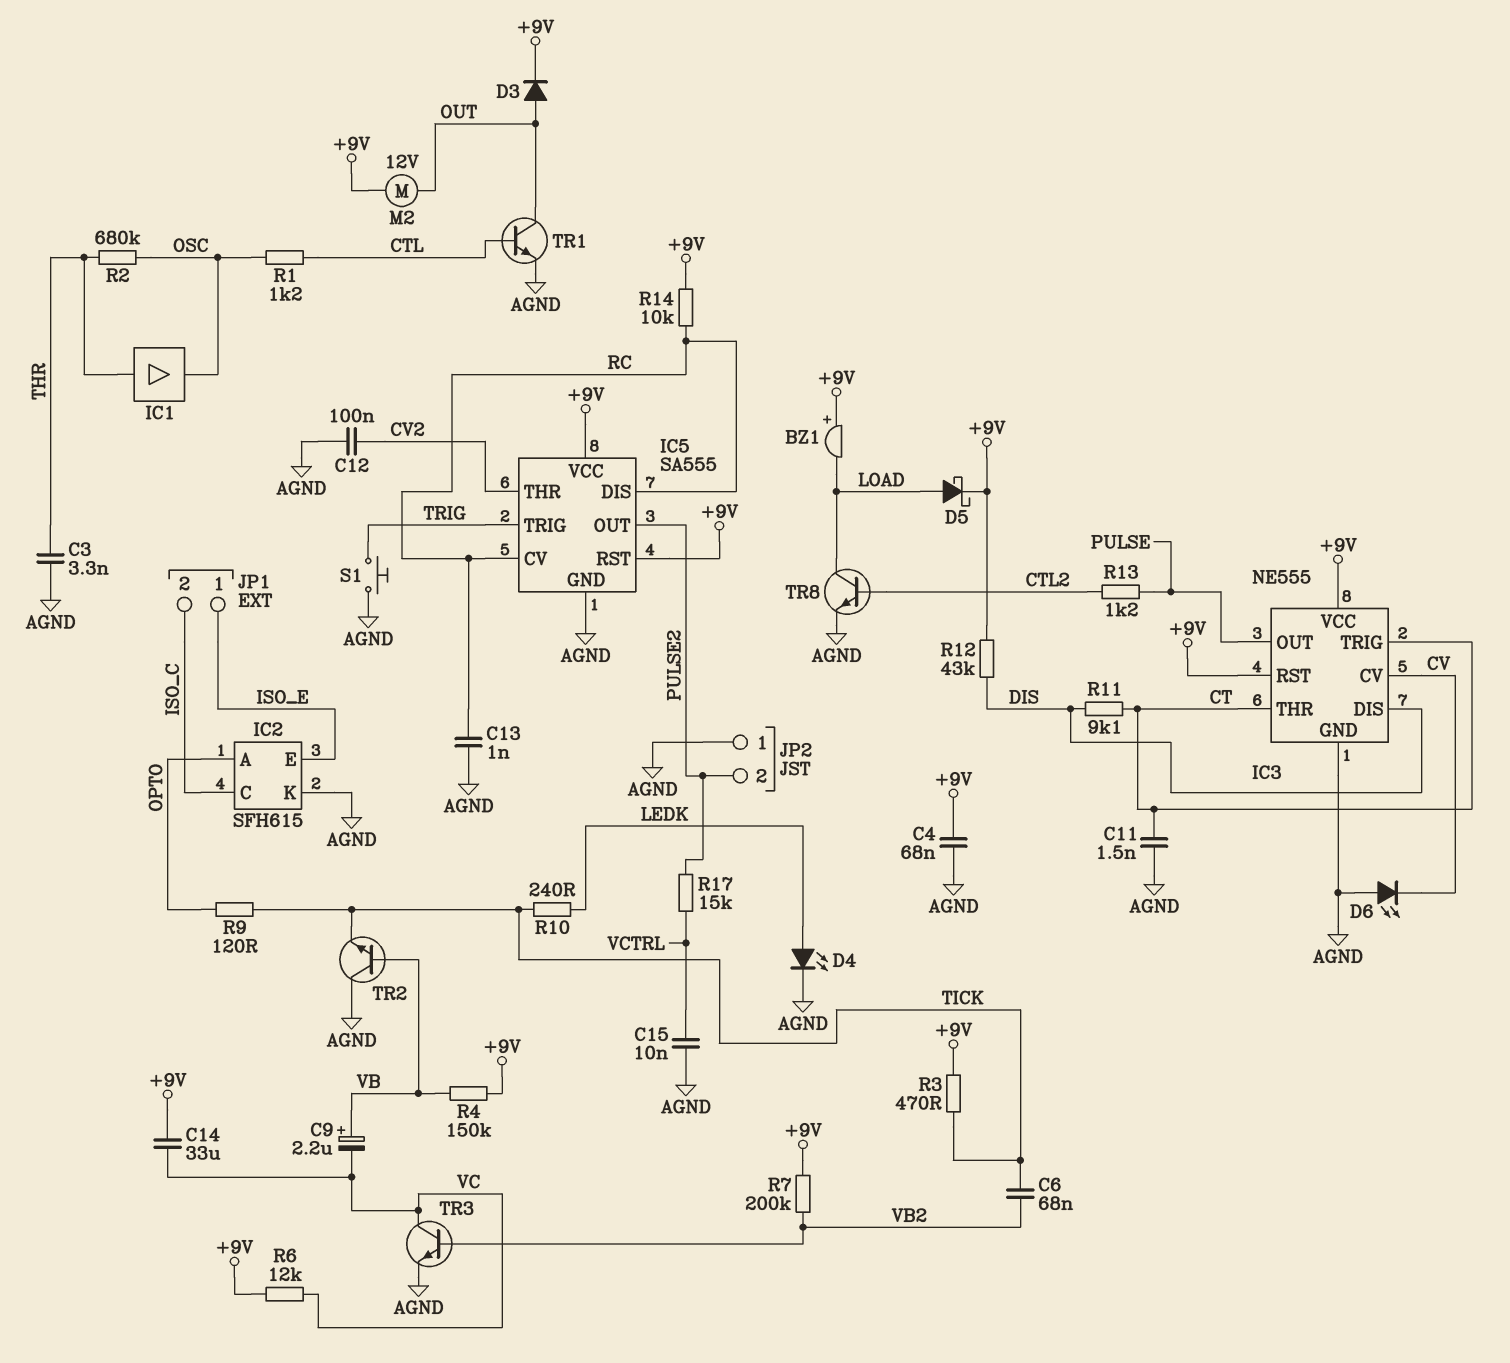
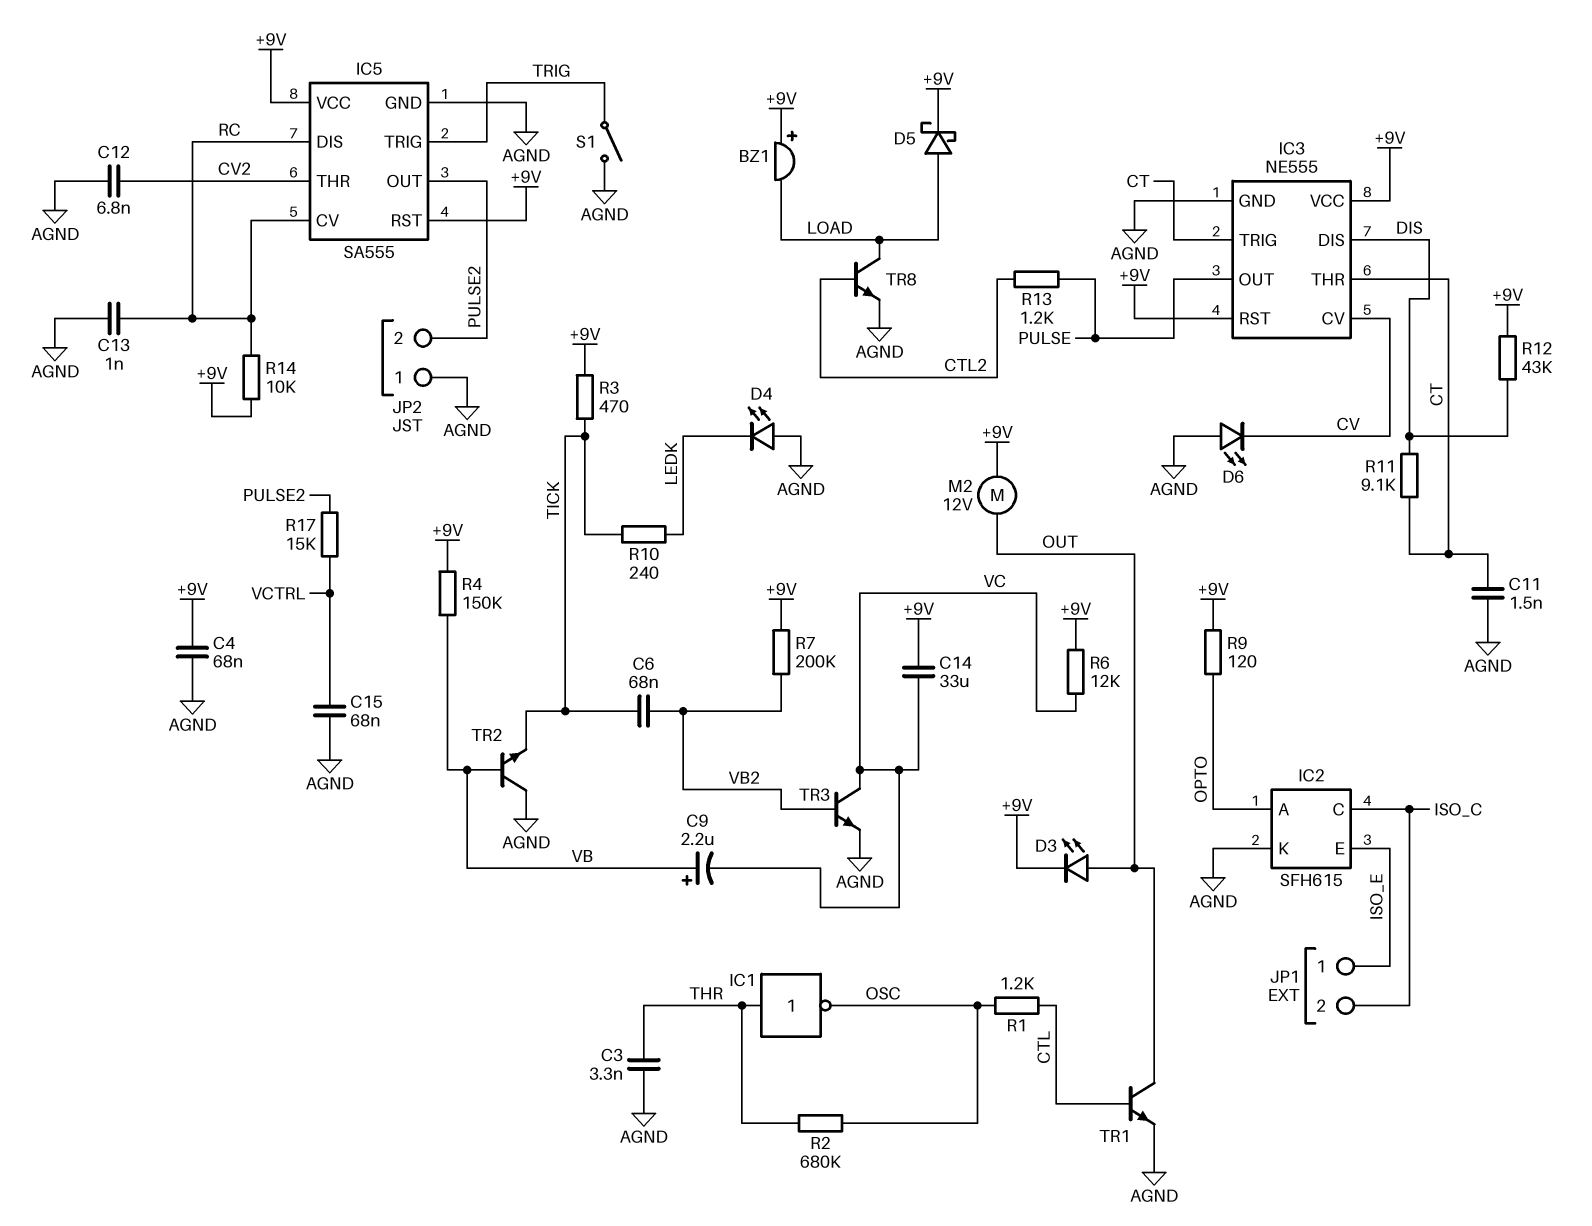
C12: 100nF (AGND, CV2) -> 6.8nF (AGND, CV2)
C15: 10nF (AGND, VCTRL) -> 68nF (AGND, VCTRL)
D3: diode (A OUT, K +9V) -> LED (A OUT, K +9V)
D4: LED (A LEDK, K AGND) -> LED (A AGND, K LEDK)
IC1: buffer (in THR, out OSC) -> NOT (in THR, out OSC)
R9: 120 (OPTO, TICK) -> 120 (+9V, OPTO)
S1: button (AGND, TRIG) -> switch (AGND, TRIG)

